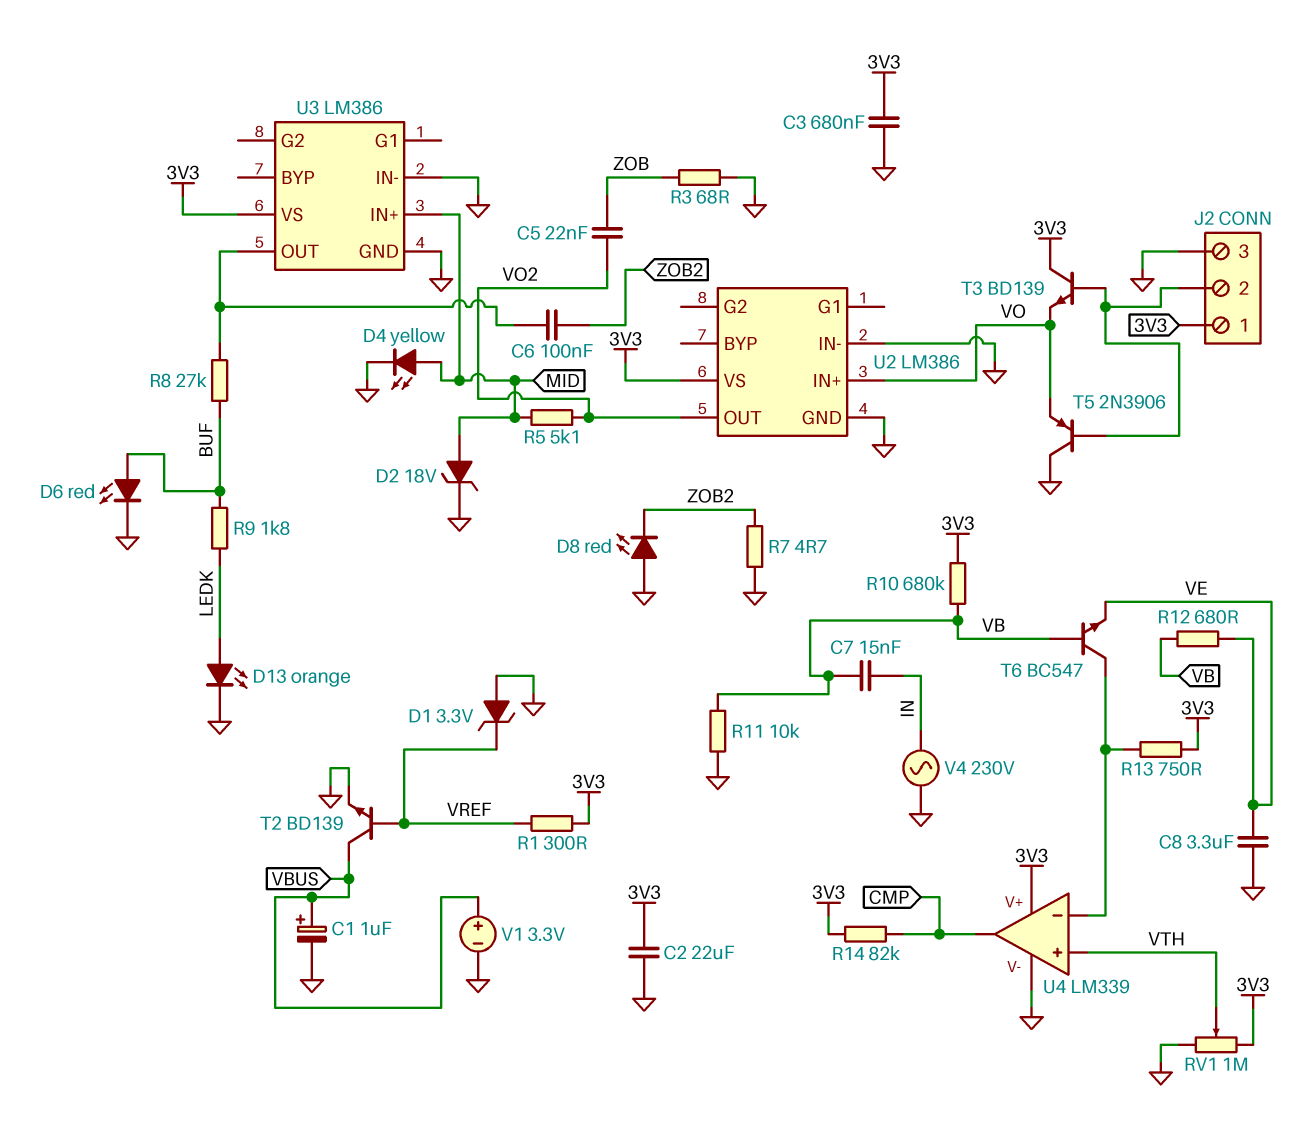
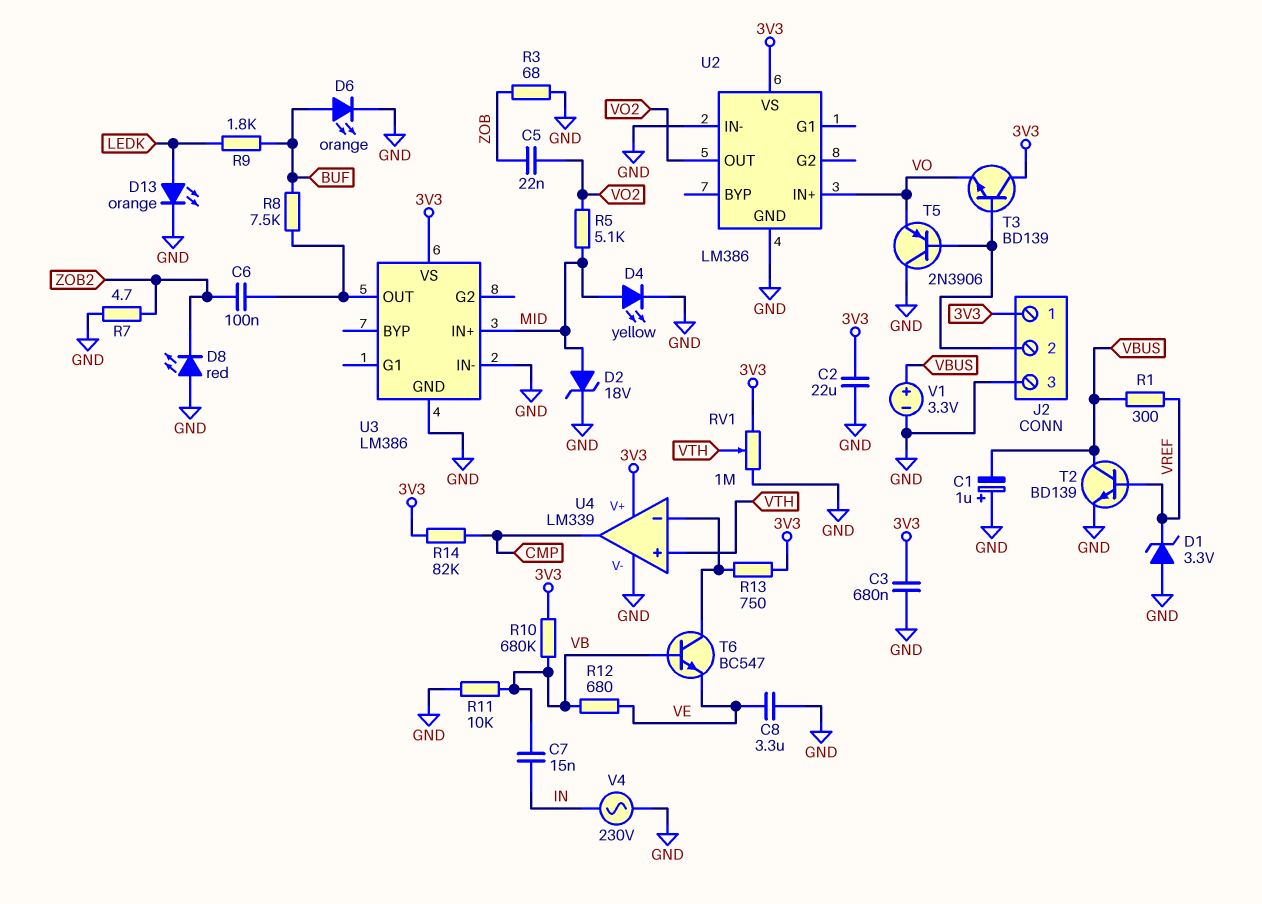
C1: 1uF (plus VBUS, minus GND) -> 1uF (plus GND, minus VBUS)
D6: LED red (A BUF, K GND) -> LED orange (A BUF, K GND)
R1: 300 (3V3, VREF) -> 300 (VBUS, VREF)
R8: 27k (BUF, U3/OUT) -> 7.5k (BUF, U3/OUT)

